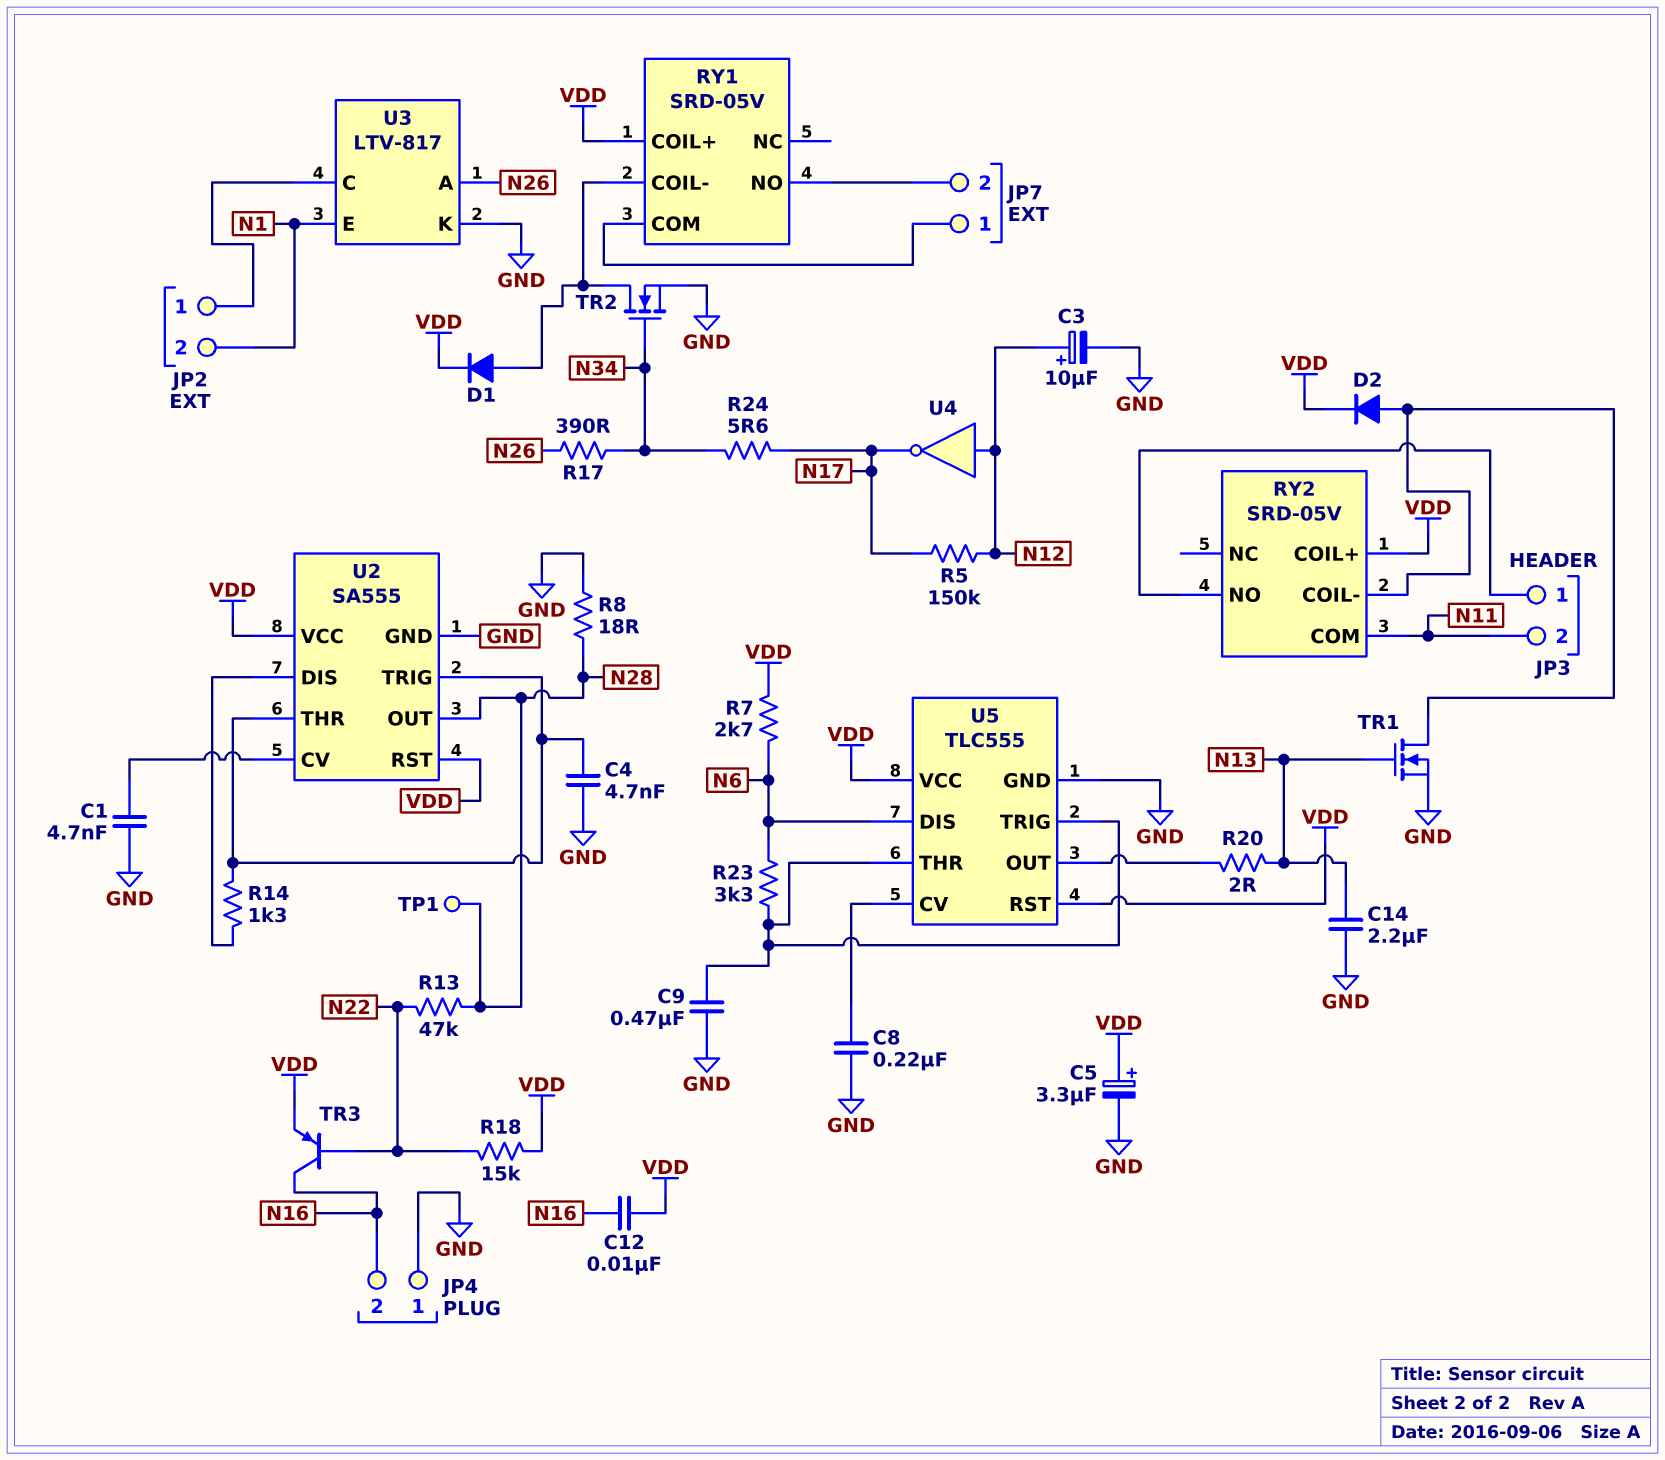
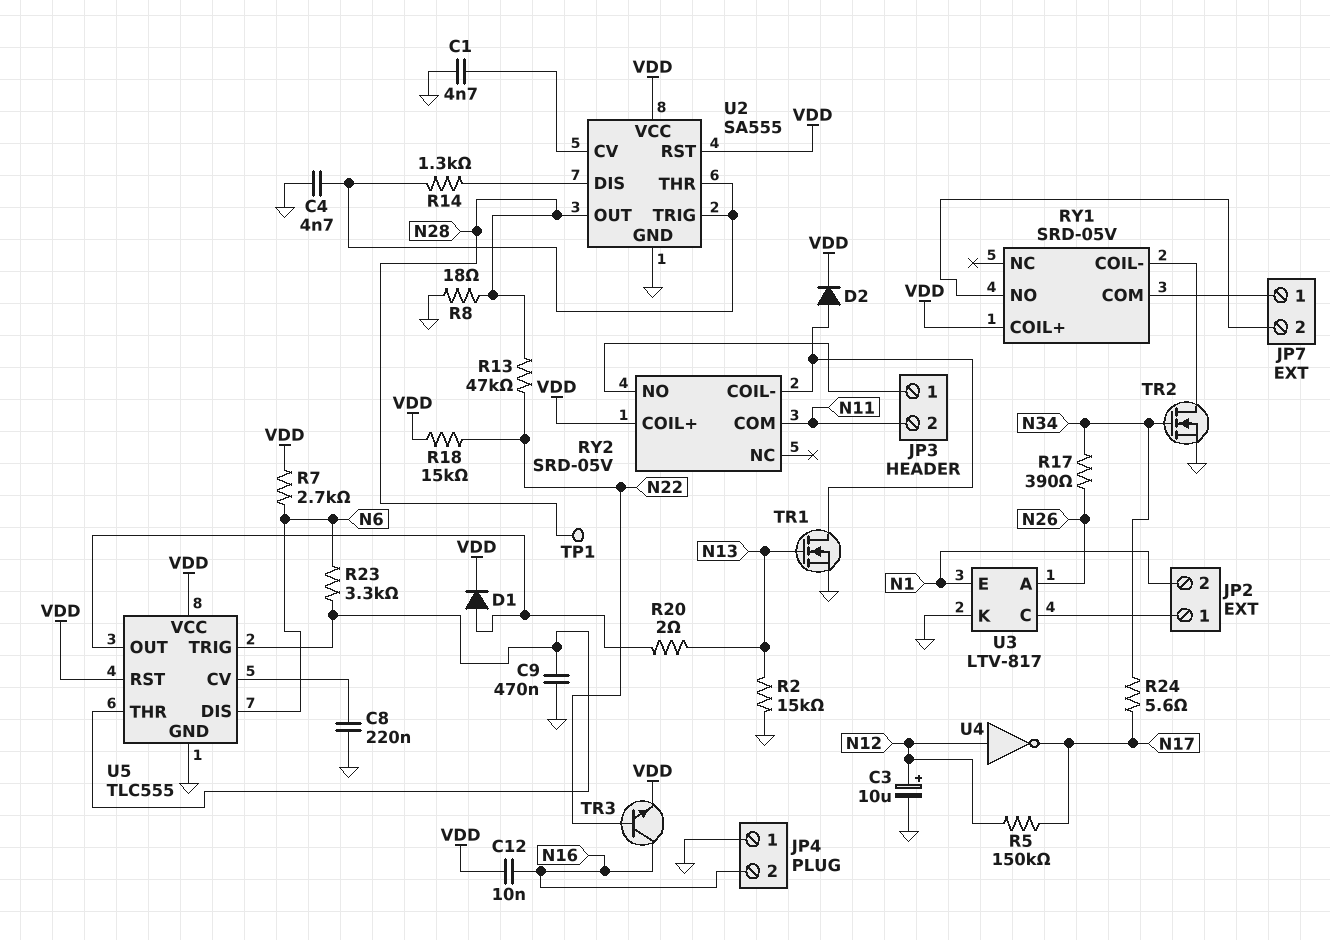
C5: 3.3uF (plus VDD, minus GND) -> none
C14: 2.2uF (GND, N13) -> none
D1: diode (A RY1/COIL-, K VDD) -> diode (A U5/OUT, K VDD)
R2: none -> 15k (GND, N13)
TR3: PNP (B N22, C N16, E VDD) -> NPN (B N22, C N16, E VDD)

